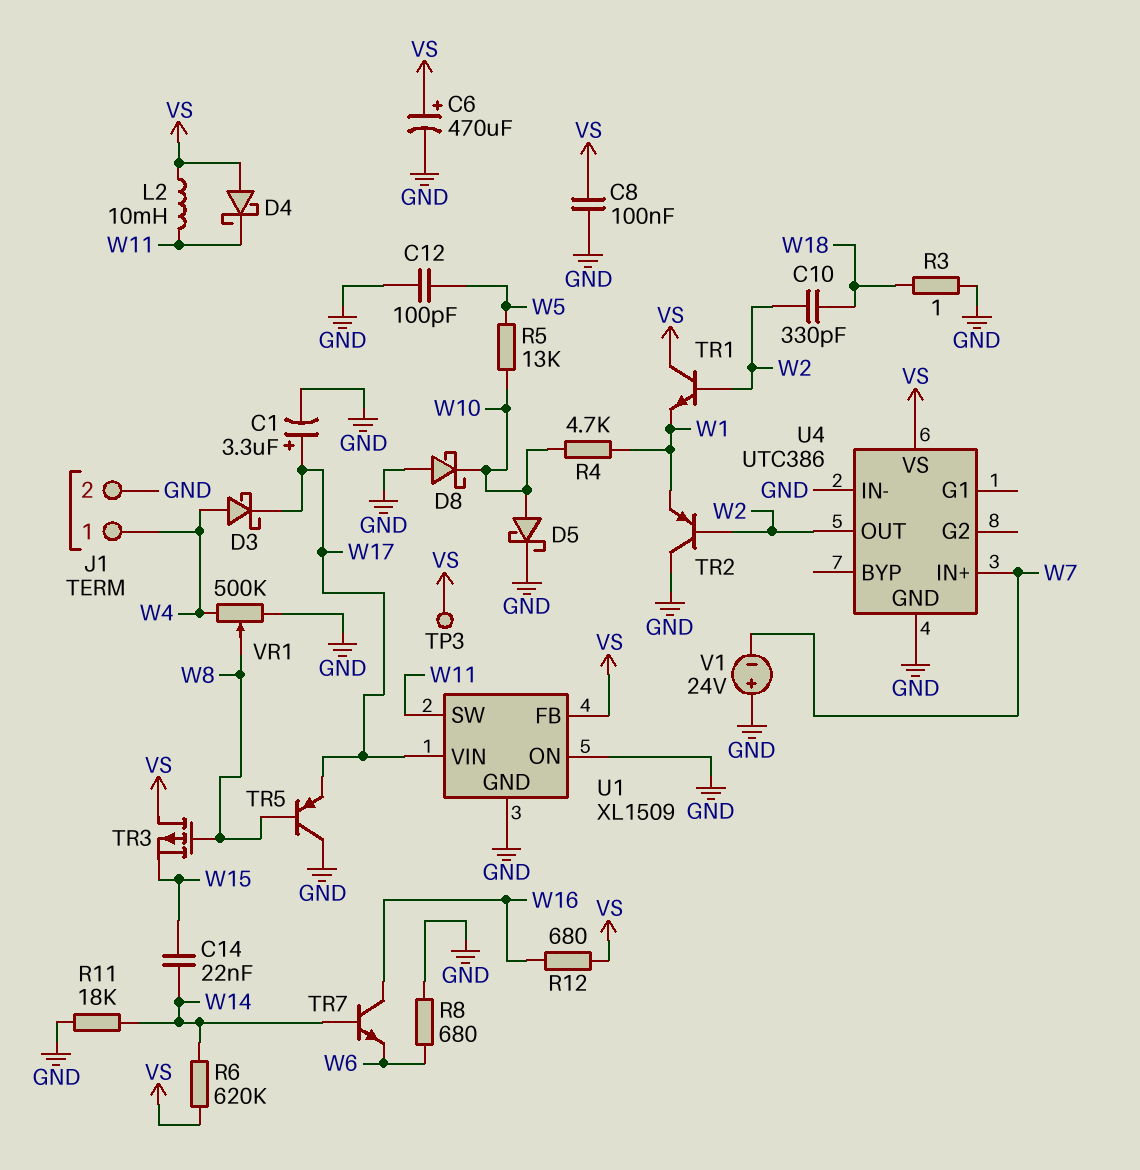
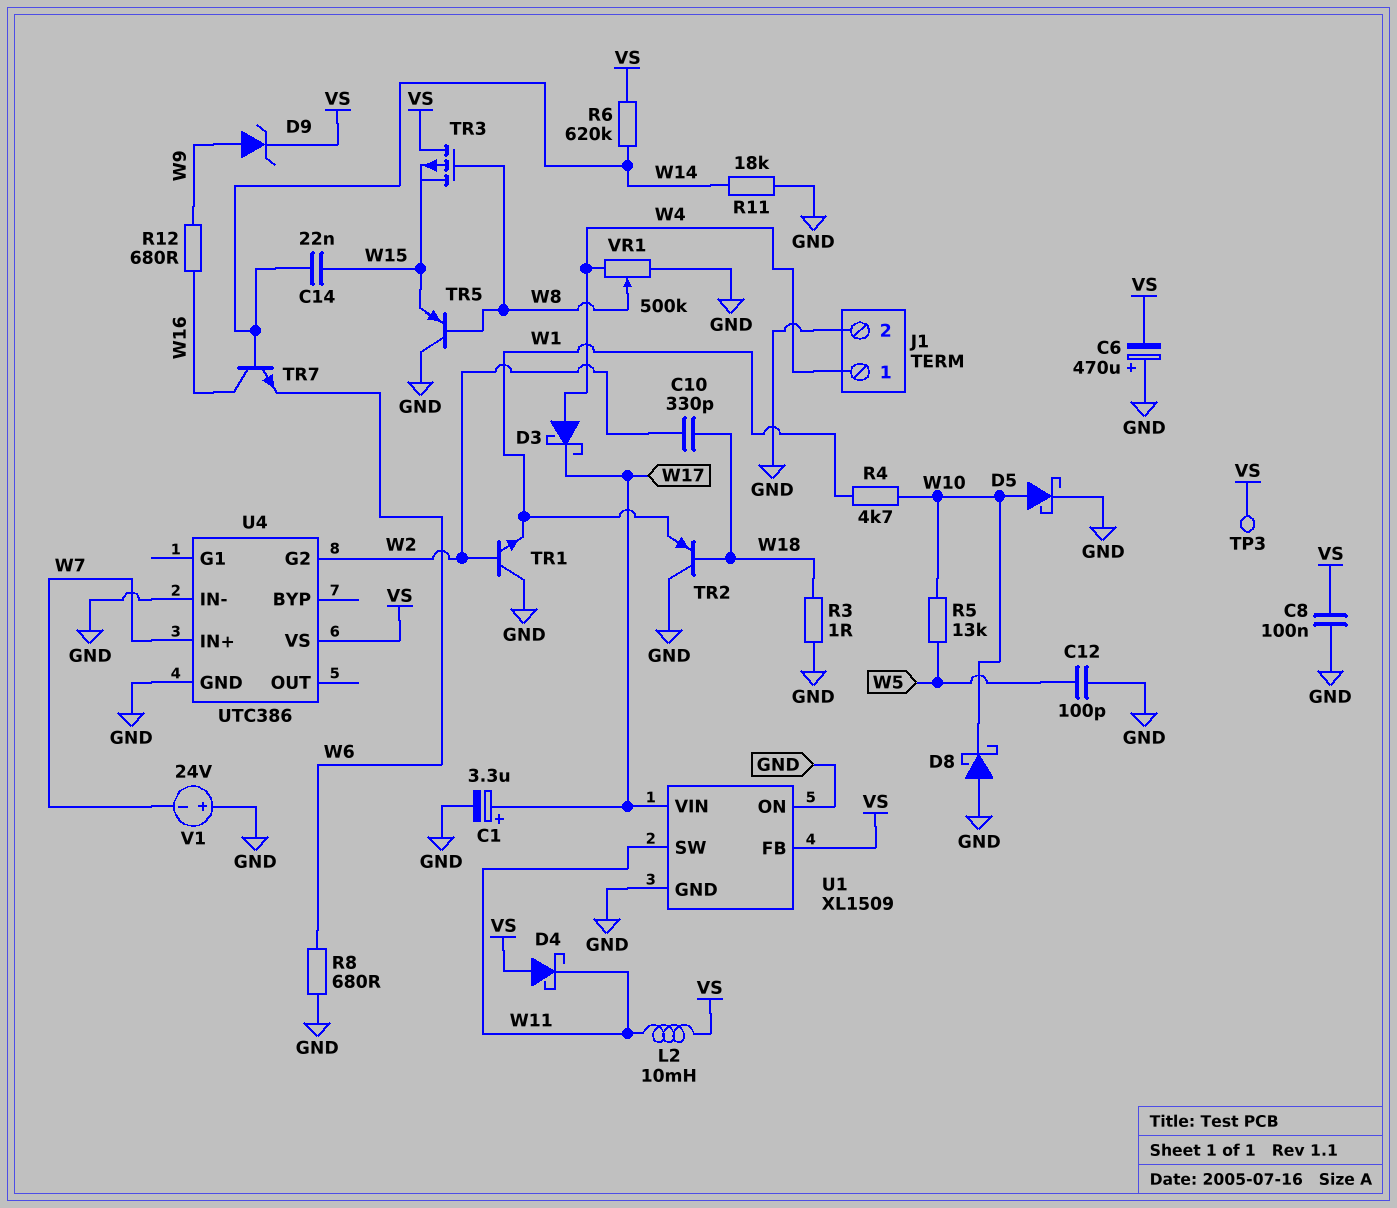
C6: 470uF (plus VS, minus GND) -> 470uF (plus GND, minus VS)
D9: none -> zener (A W9, K VS)
R12: 680 (VS, W16) -> 680 (W9, W16)
TR1: NPN (B W2, C VS, E W1) -> NPN (B W2, C GND, E W1)
TR2: PNP (B W2, C GND, E W1) -> PNP (B W18, C GND, E W1)
TR5: PNP (B W8, C GND, E W17) -> PNP (B W8, C GND, E W15)
U4 pin G2: none -> W2
U4 pin OUT: W2 -> none

